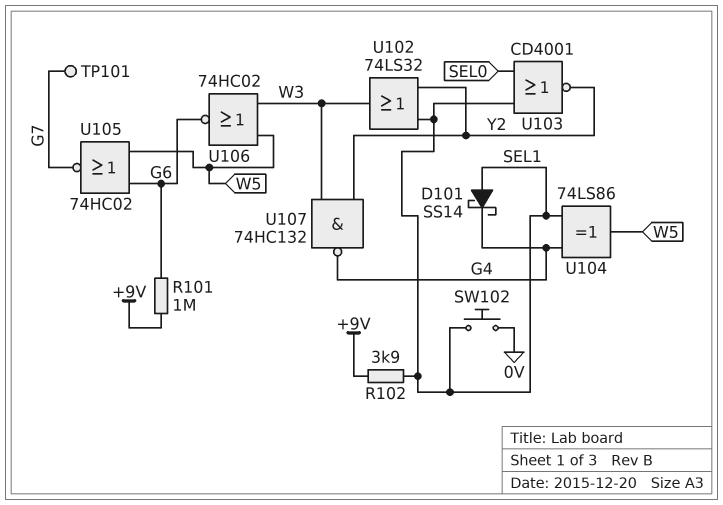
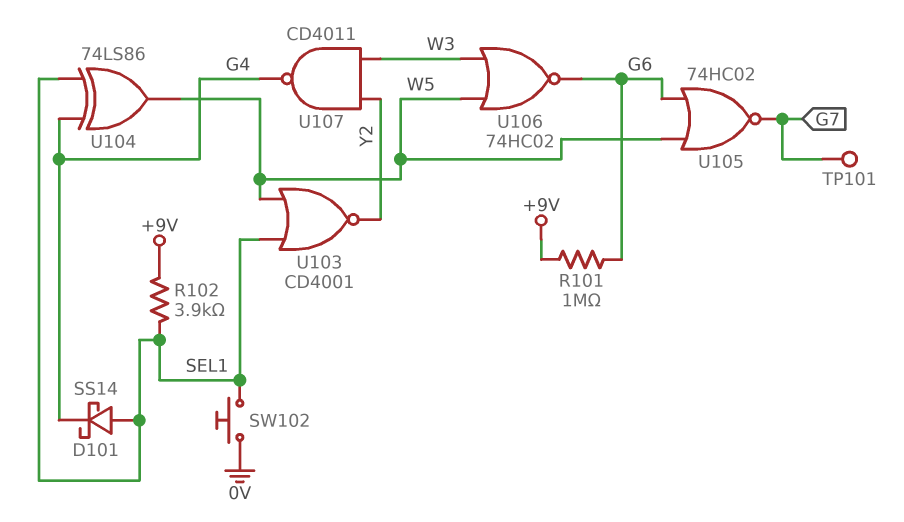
U102: OR 74LS32 (in SEL1, in Y2, out W3) -> none
U103: NOR CD4001 (in SEL0, in SEL1, out Y2) -> NOR CD4001 (in SEL1, in W5, out Y2)
U107: NAND 74HC132 (in W3, in Y2, out G4) -> NAND CD4011 (in W3, in Y2, out G4)

